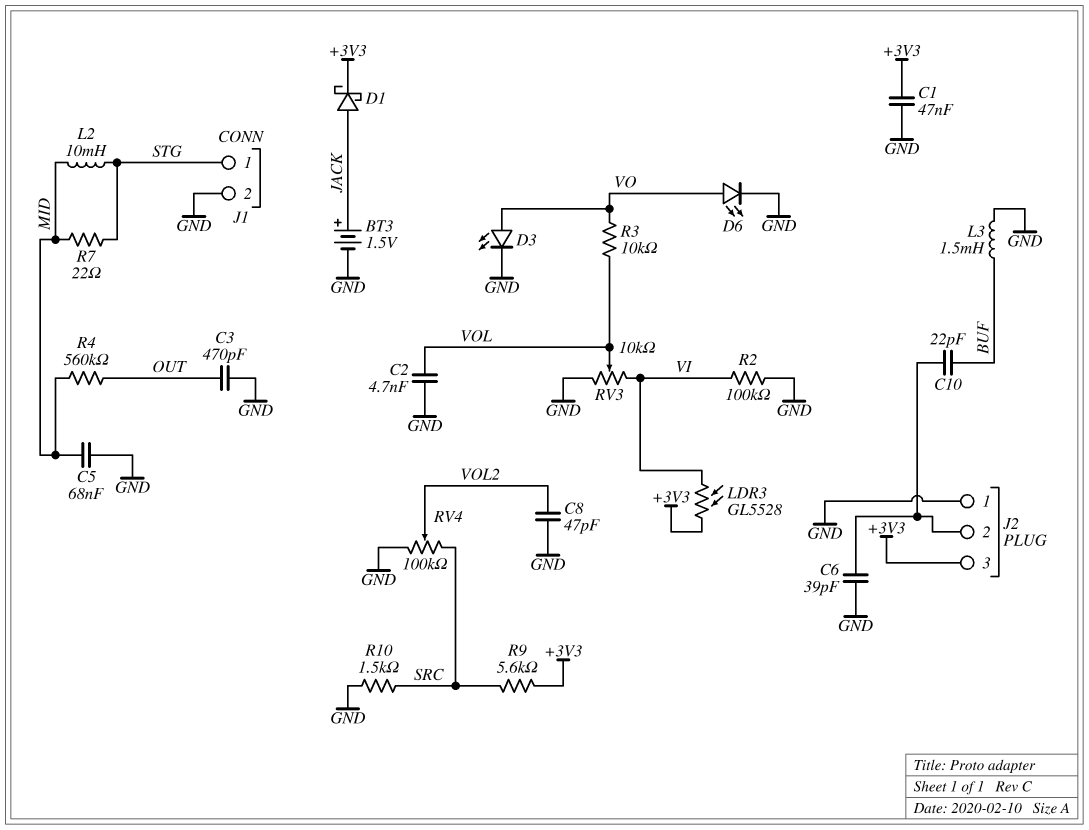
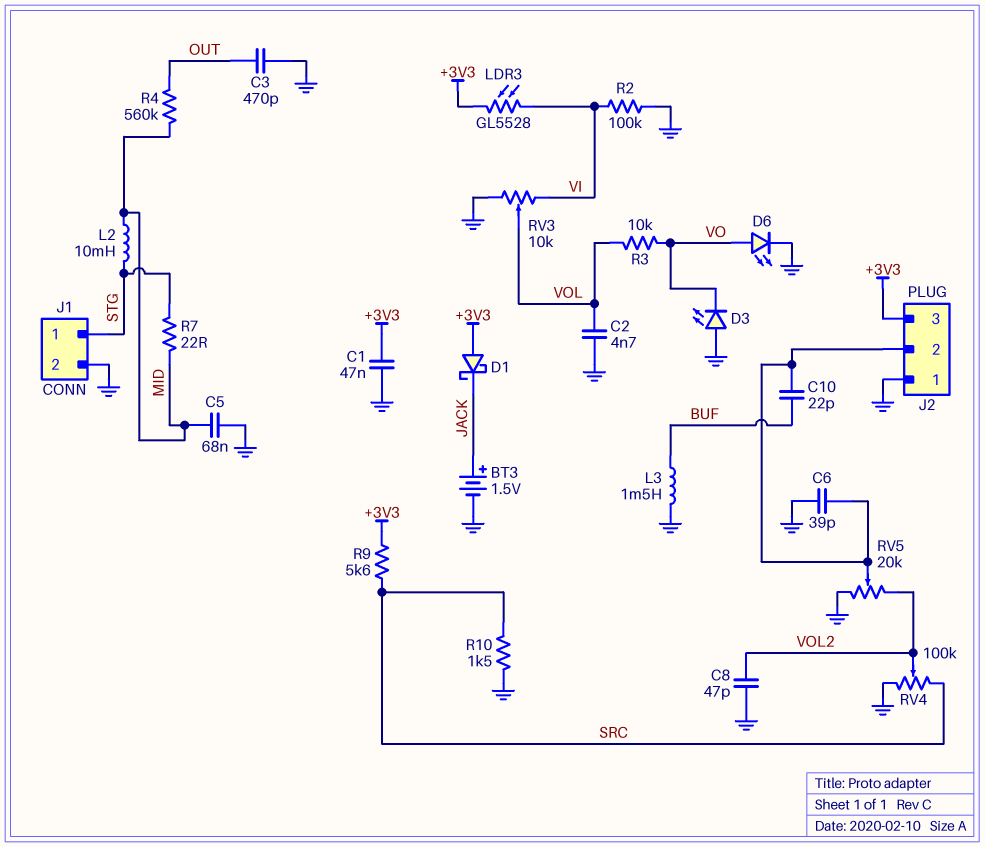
D1: schottky (A JACK, K +3V3) -> schottky (A +3V3, K JACK)
D3: LED (A VO, K GND) -> LED (A GND, K VO)
RV5: none -> 20k (GND, VOL2, wiper J2/2)

